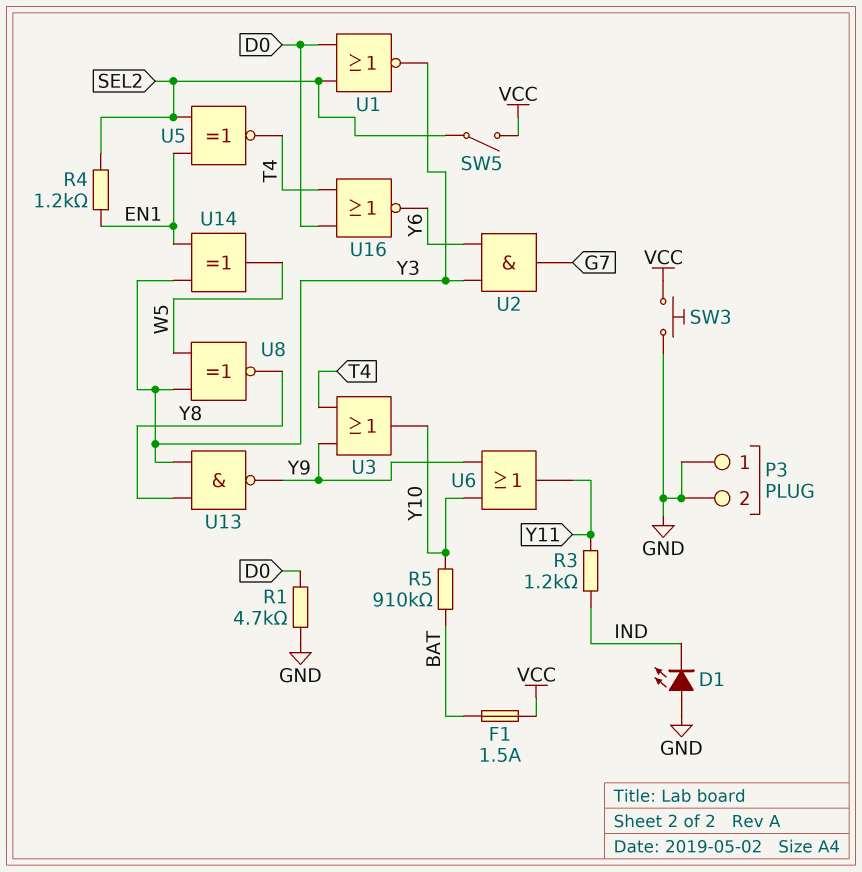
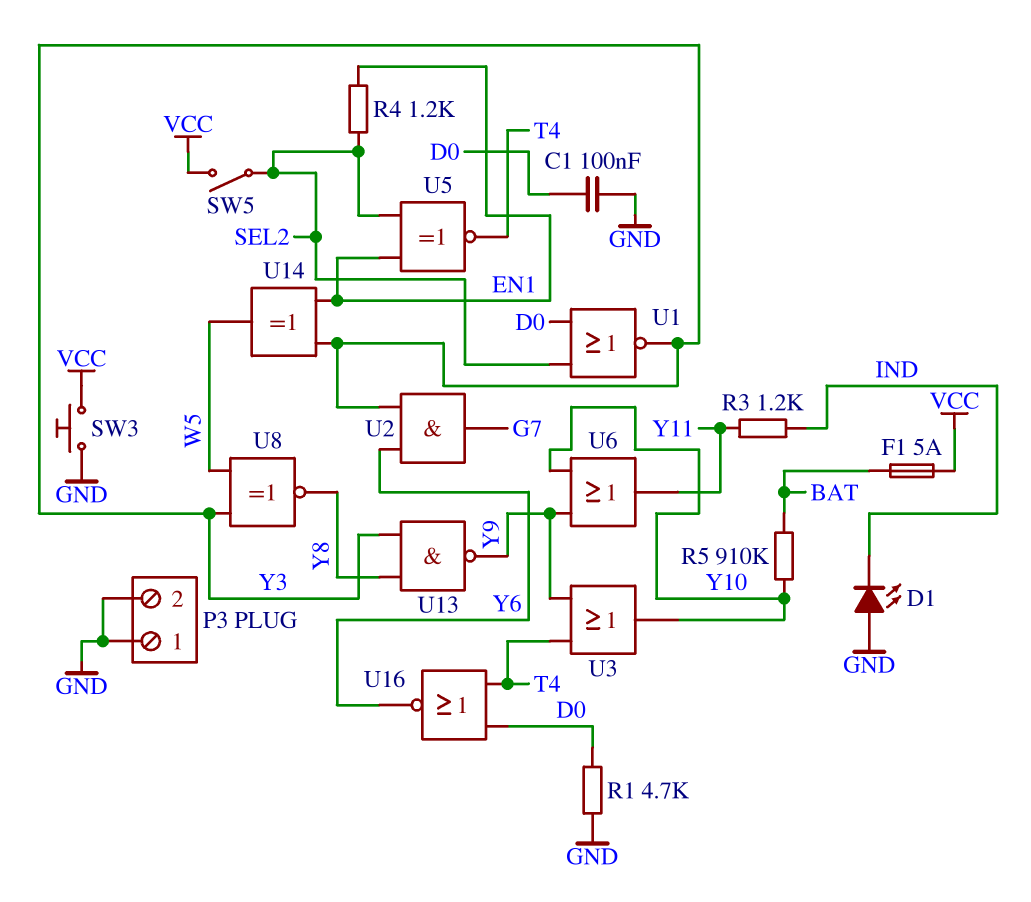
C1: none -> 100nF (D0, GND)
F1: 1.5A (BAT, VCC) -> 5A (BAT, VCC)

